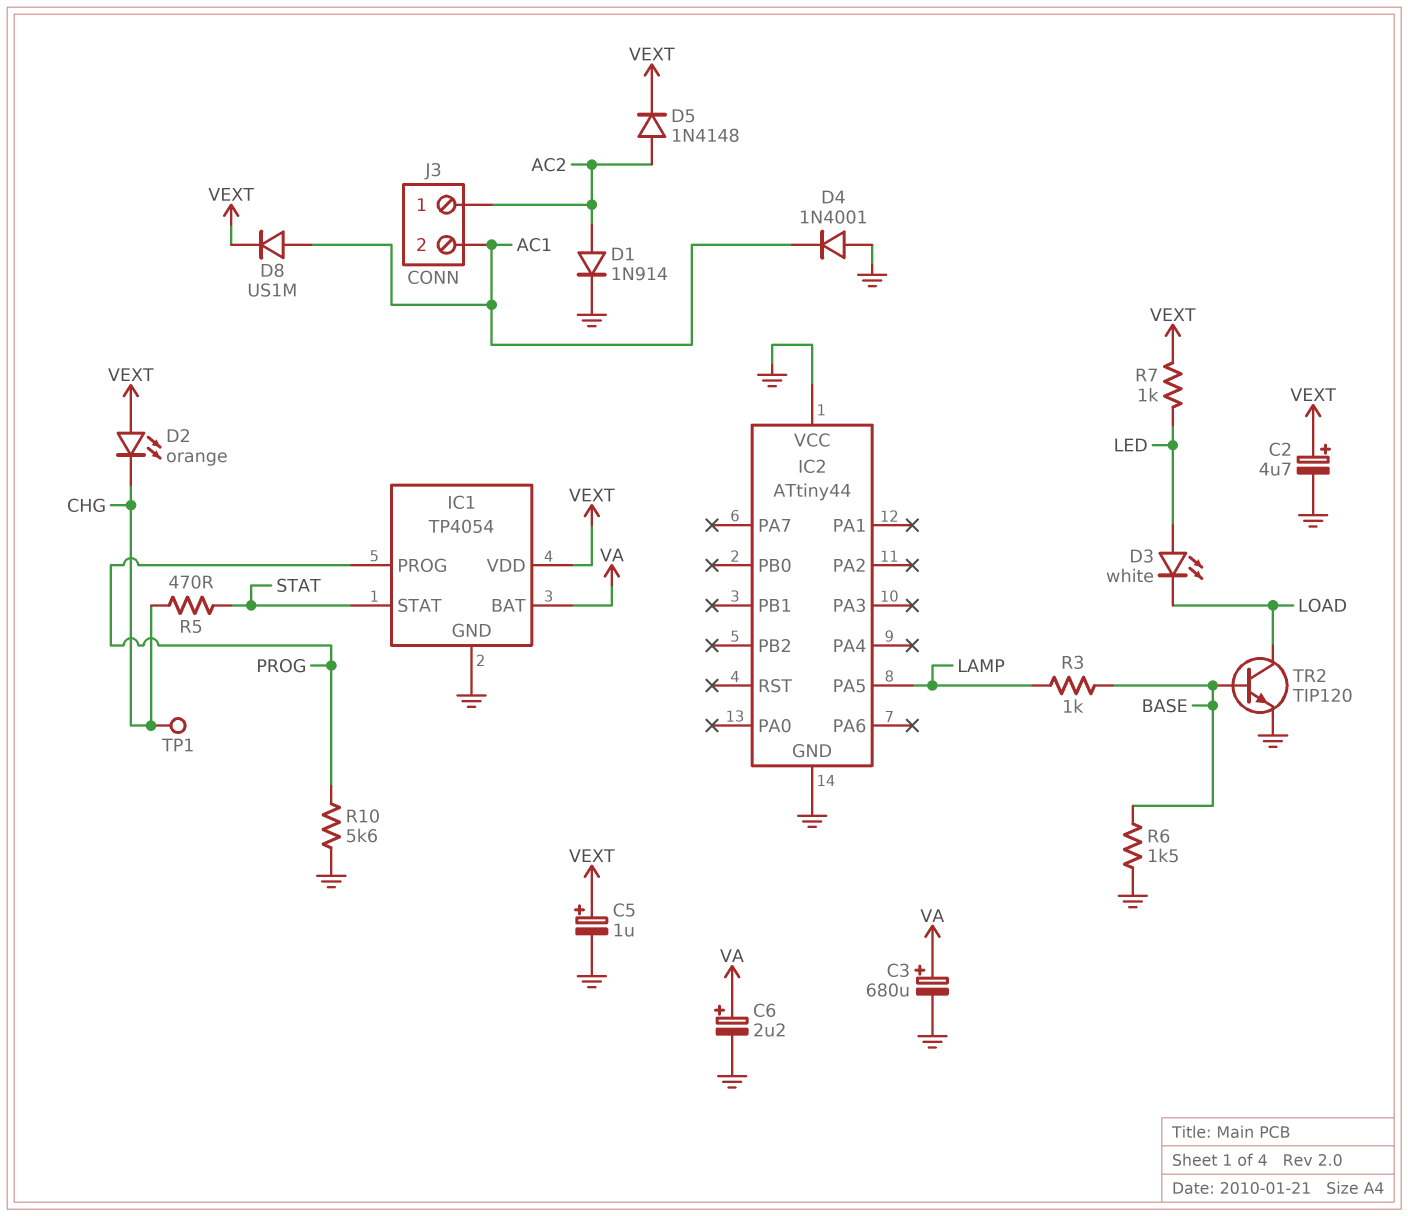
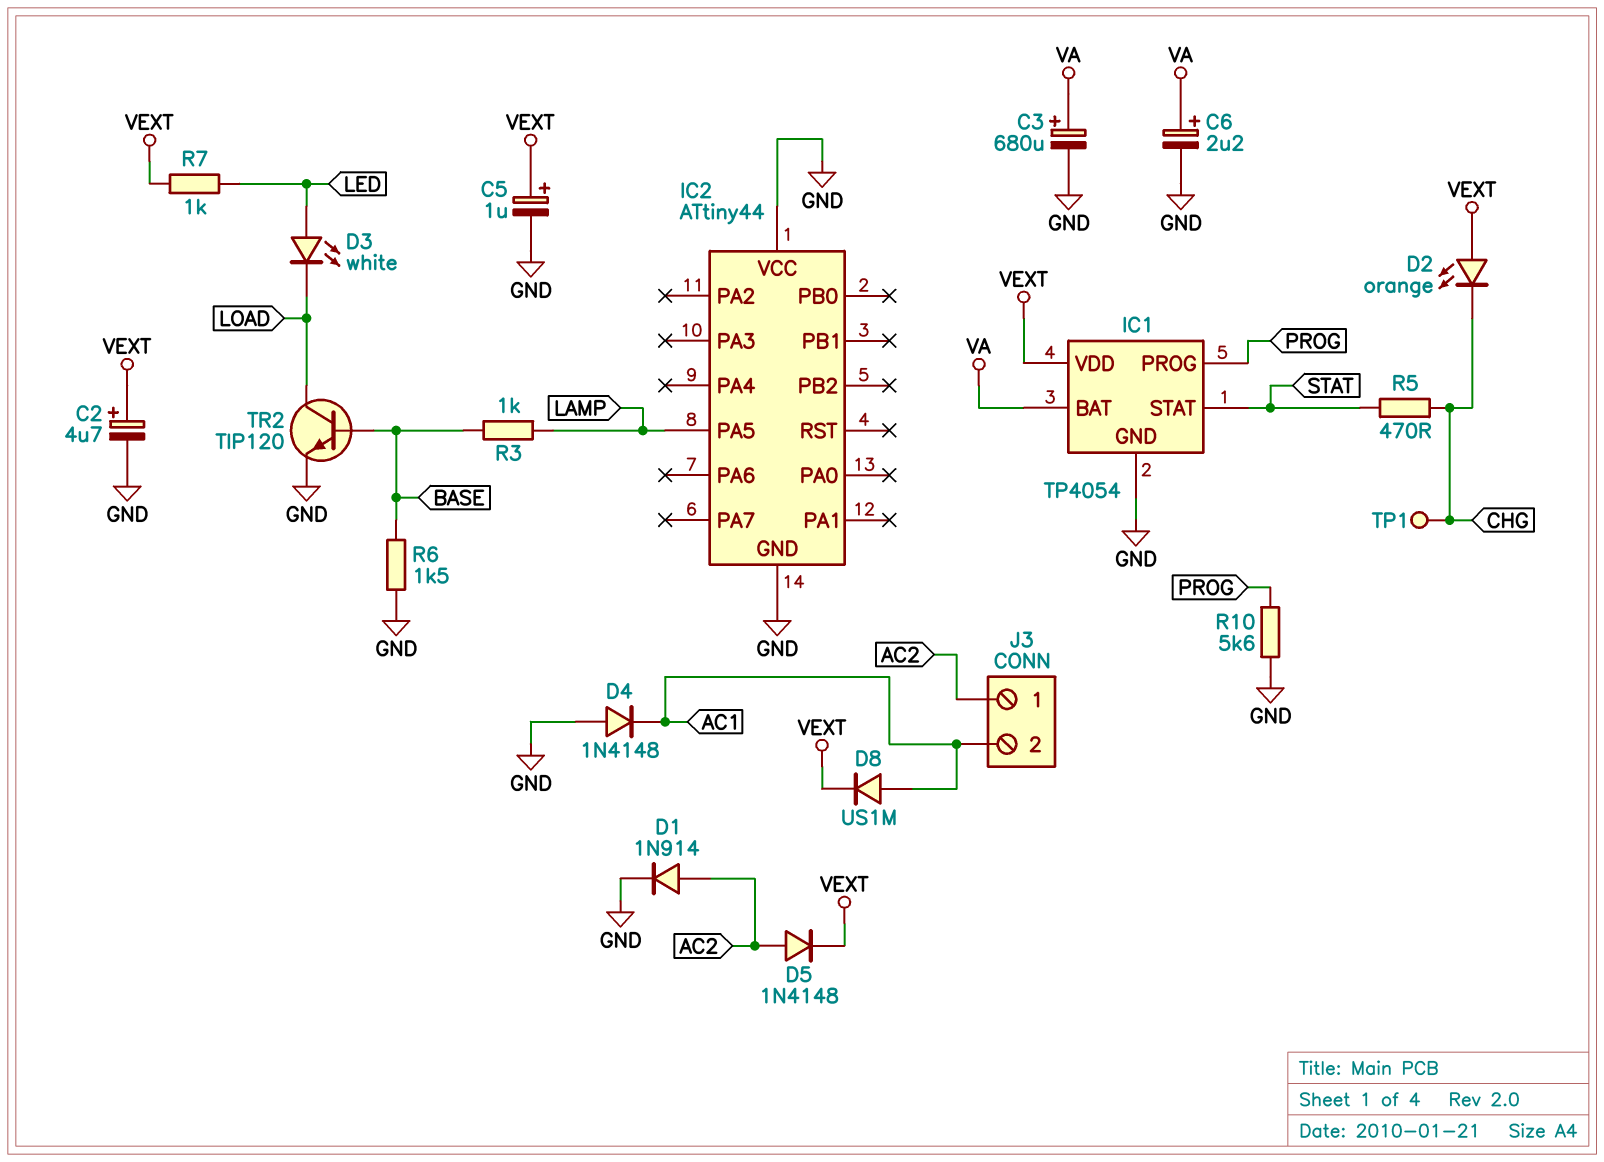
D4: diode 1N4001 (A GND, K AC1) -> diode 1N4148 (A GND, K AC1)

